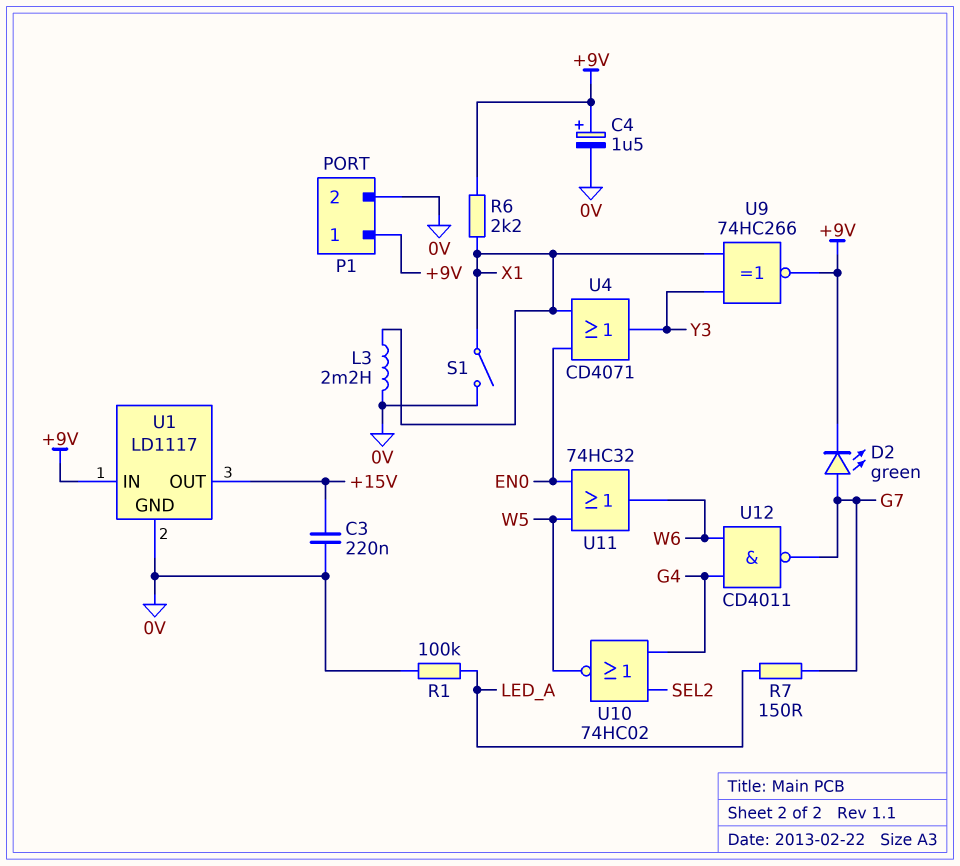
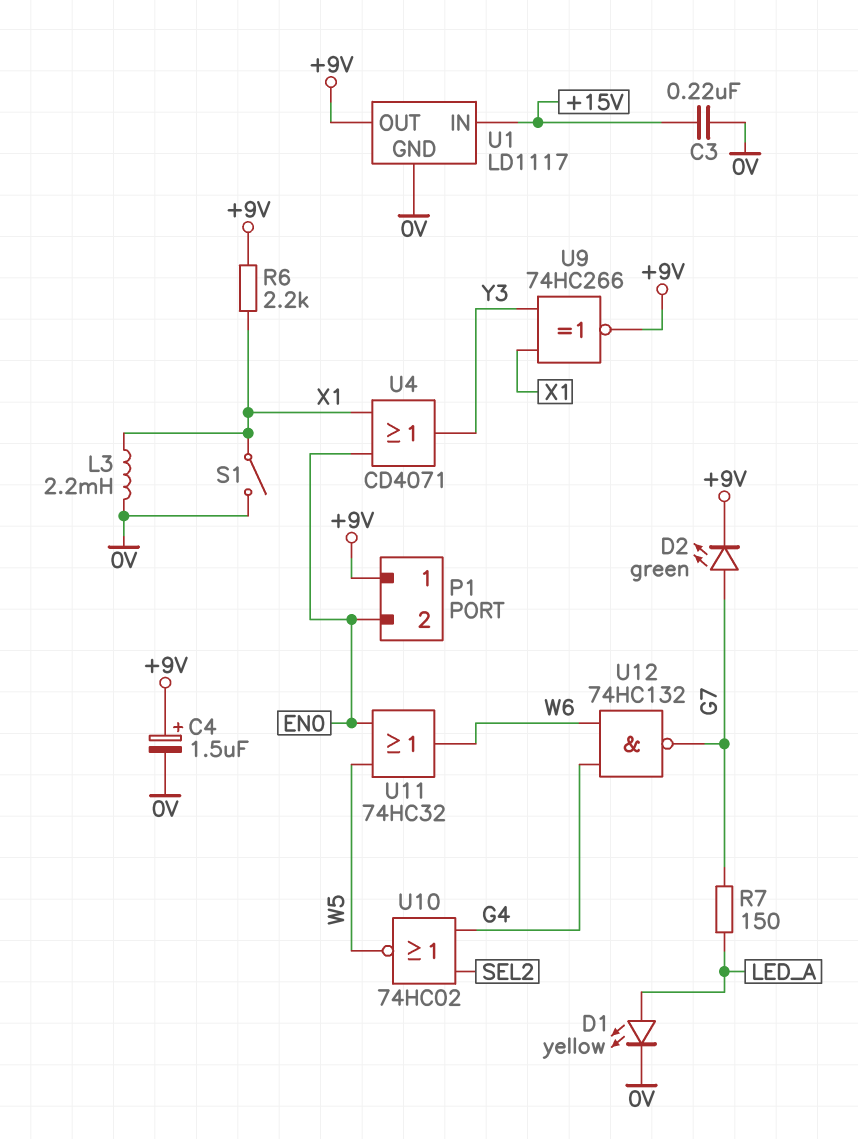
D1: none -> LED yellow (A LED_A, K 0V)
P1 pin 2: 0V -> EN0
R1: 100k (0V, LED_A) -> none
U1 pin IN: +9V -> +15V
U1 pin OUT: +15V -> +9V
U12: NAND CD4011 (in G4, in W6, out G7) -> NAND 74HC132 (in G4, in W6, out G7)

